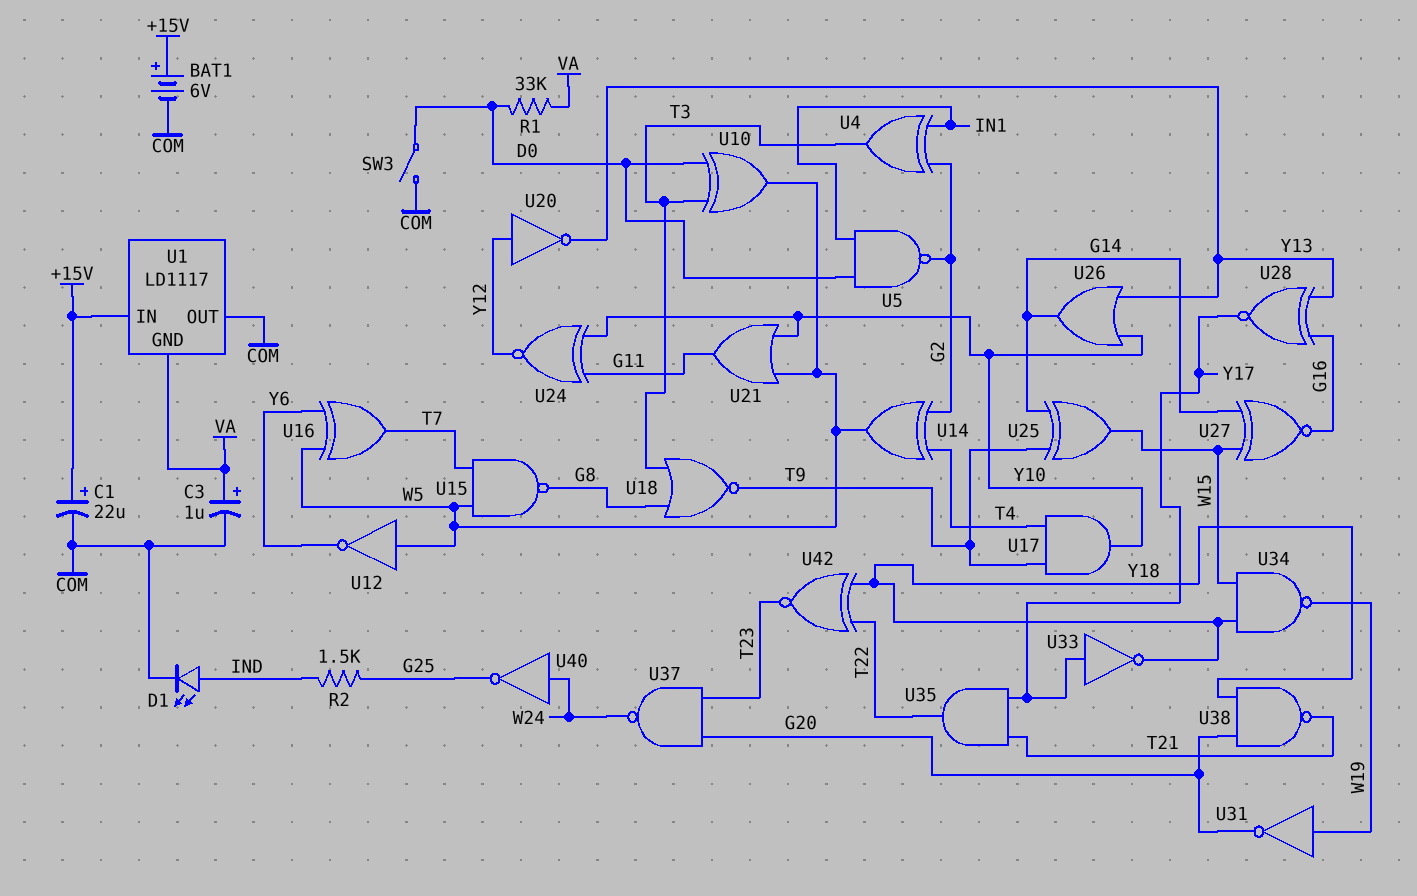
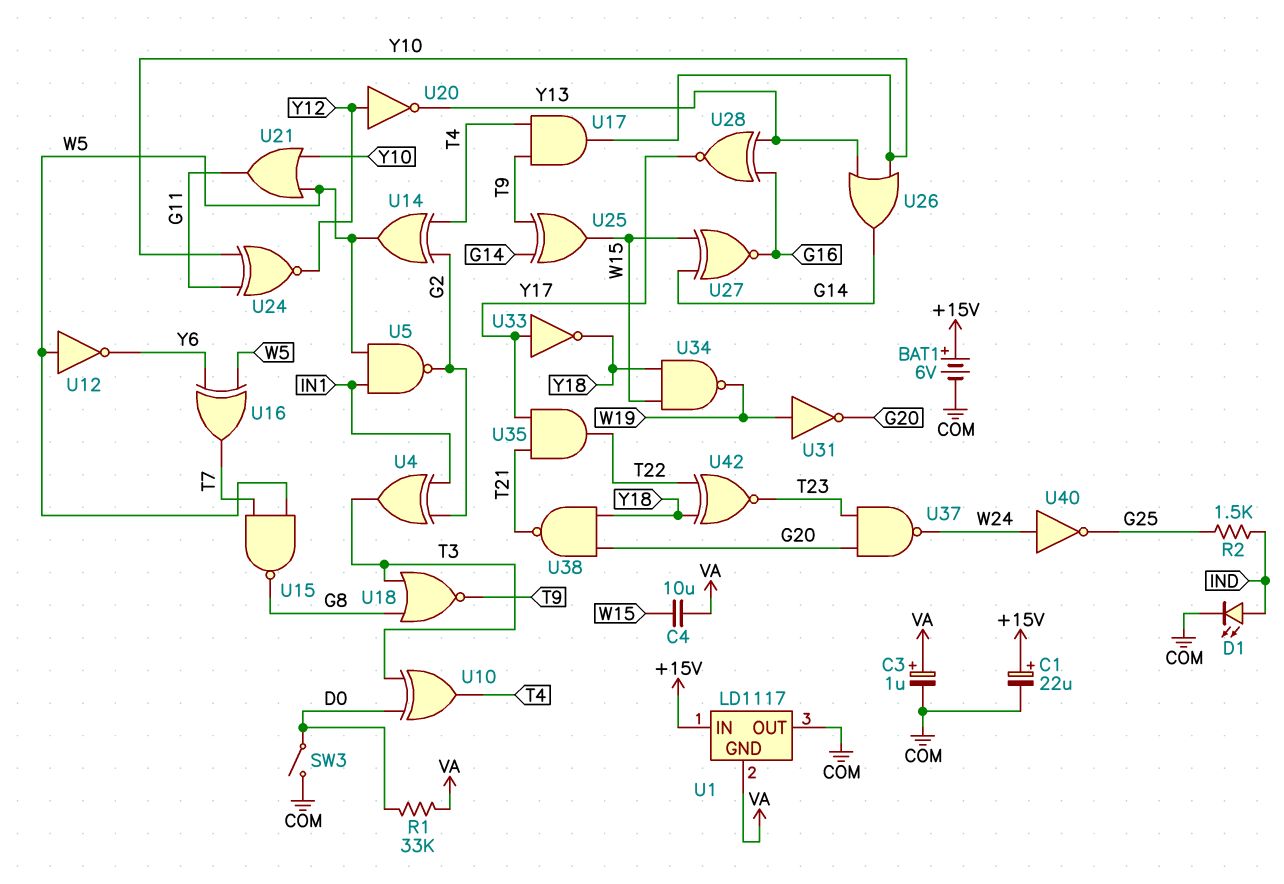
C4: none -> 10uF (VA, W15)
U5: NAND (in D0, in IN1, out G2) -> NAND (in IN1, in W5, out G2)
U10: XOR (in D0, in T3, out W5) -> XOR (in D0, in T3, out T4)

